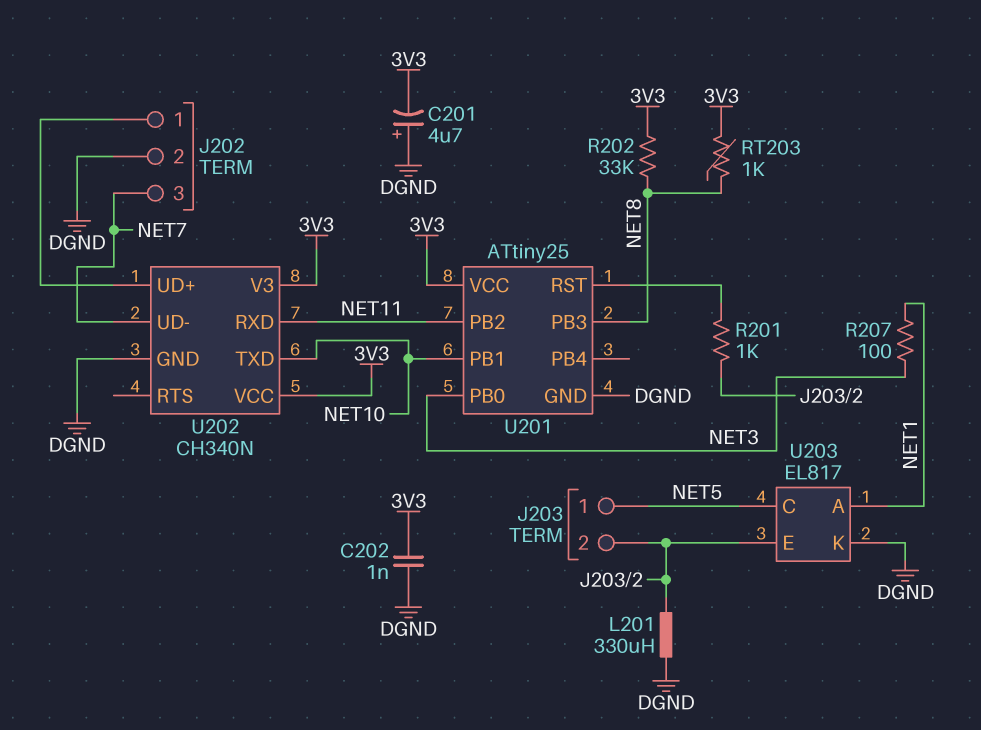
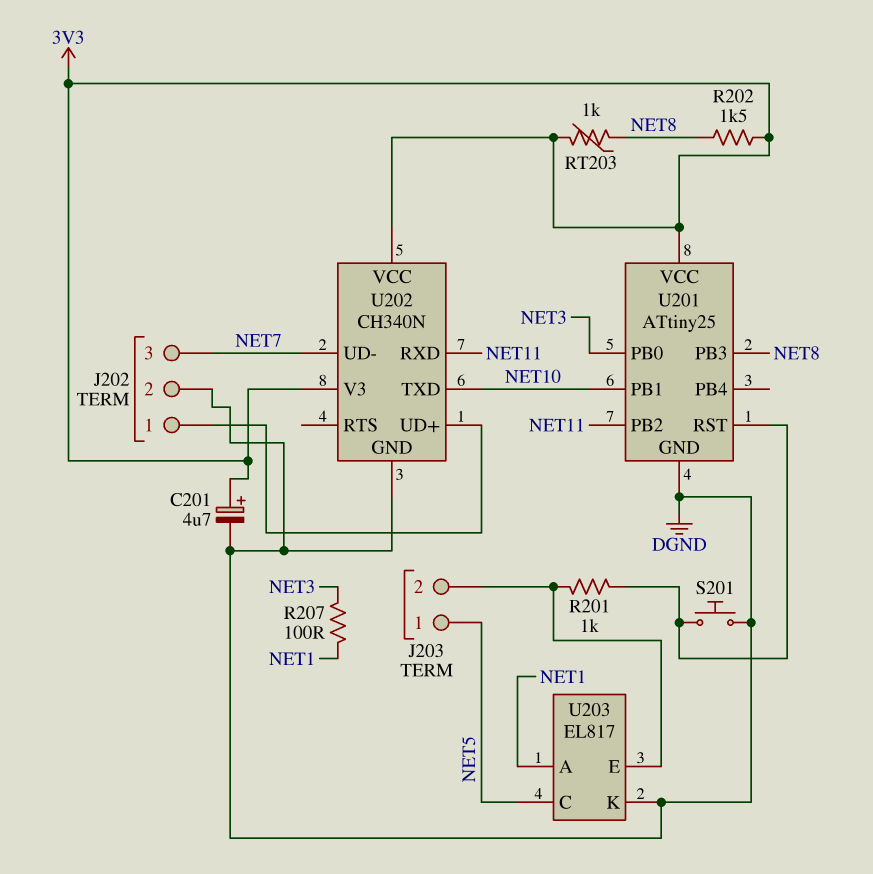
C201: 4.7uF (plus DGND, minus 3V3) -> 4.7uF (plus 3V3, minus DGND)
C202: 1nF (3V3, DGND) -> none
L201: 330uH (DGND, J203/2) -> none
R202: 33k (3V3, NET8) -> 1.5k (3V3, NET8)
S201: none -> button (DGND, U201/RST)

